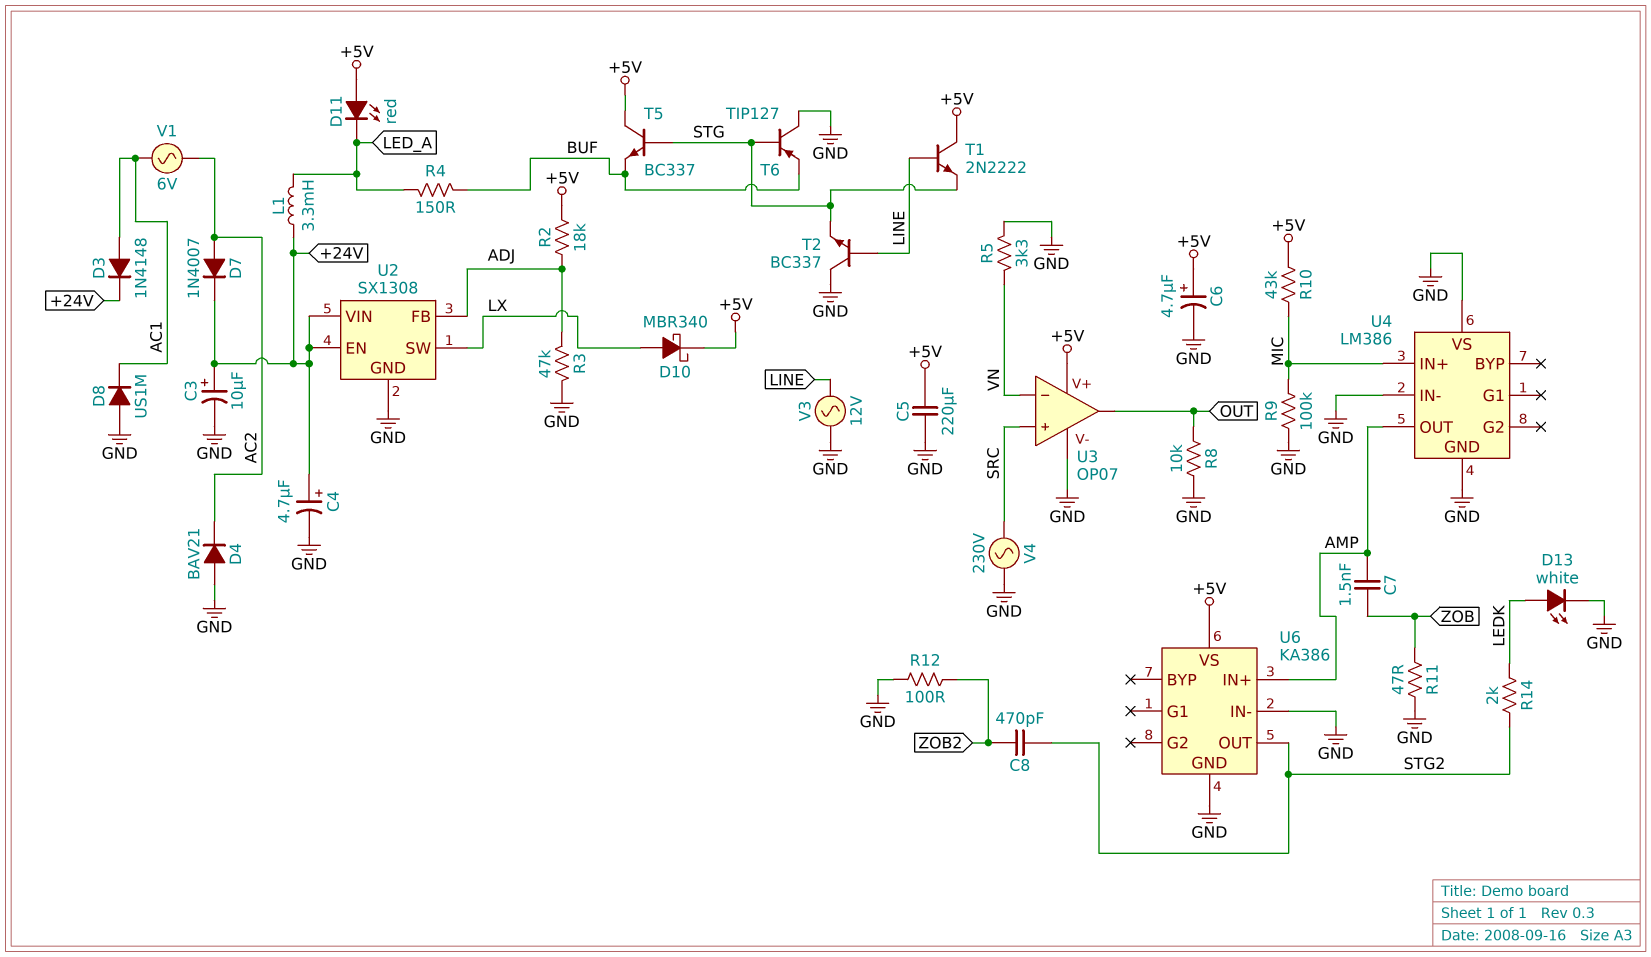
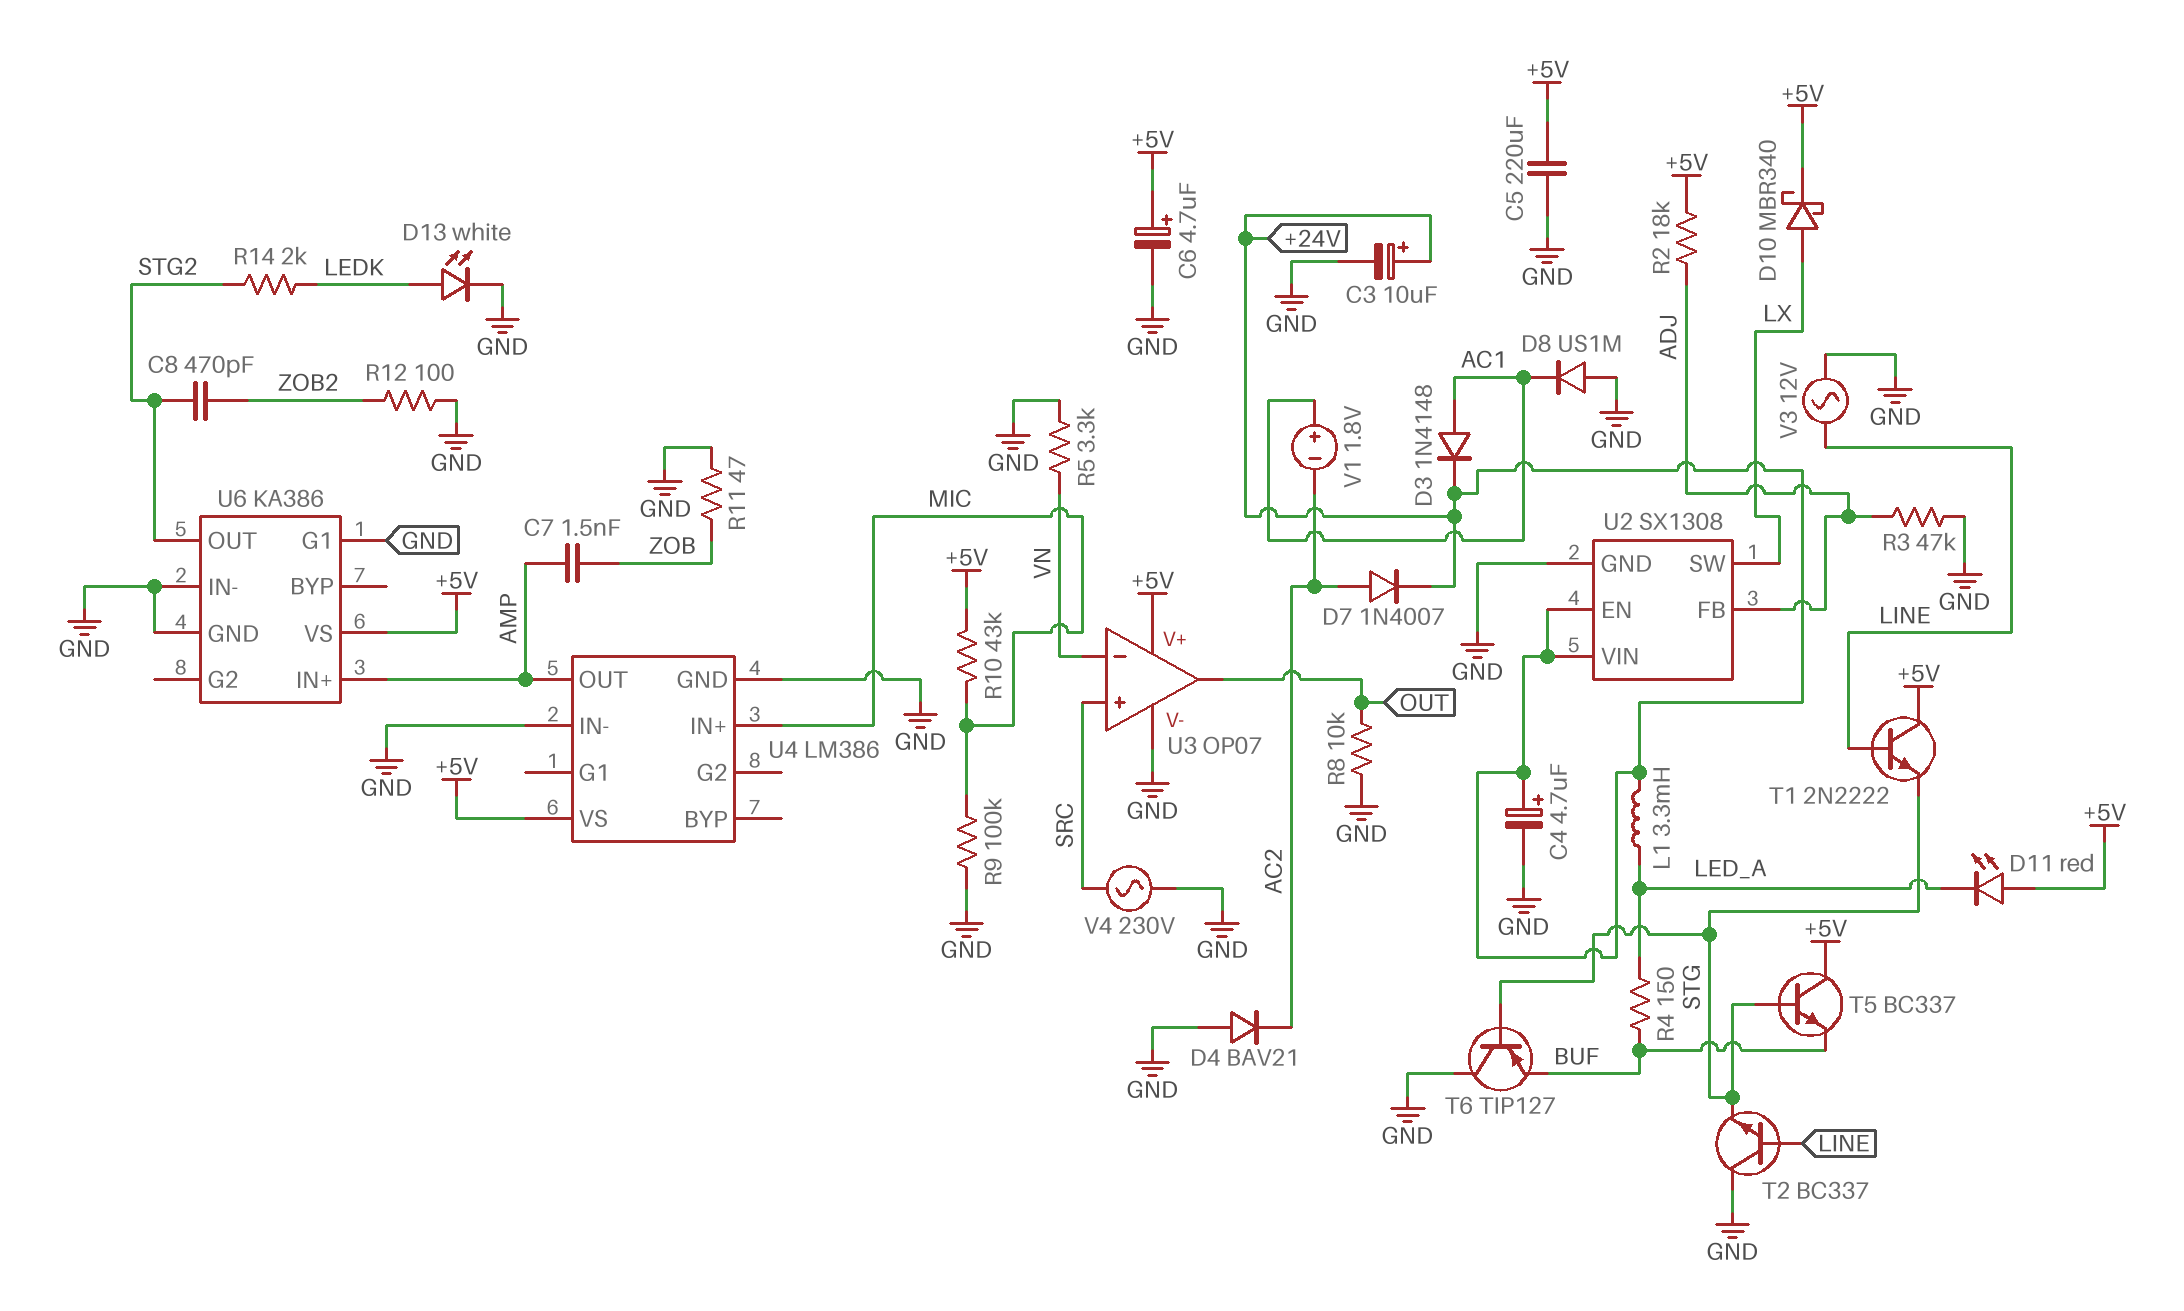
U4 pin VS: GND -> +5V
U6 pin G1: none -> GND
V1: AC 6V (AC1, AC2) -> 1.8V (plus AC1, minus AC2)

